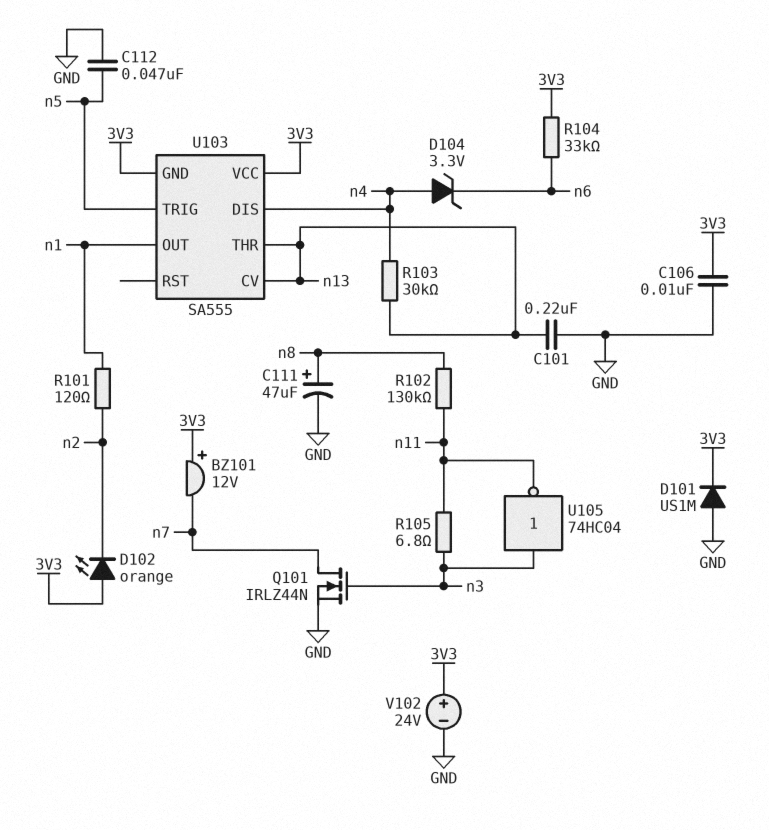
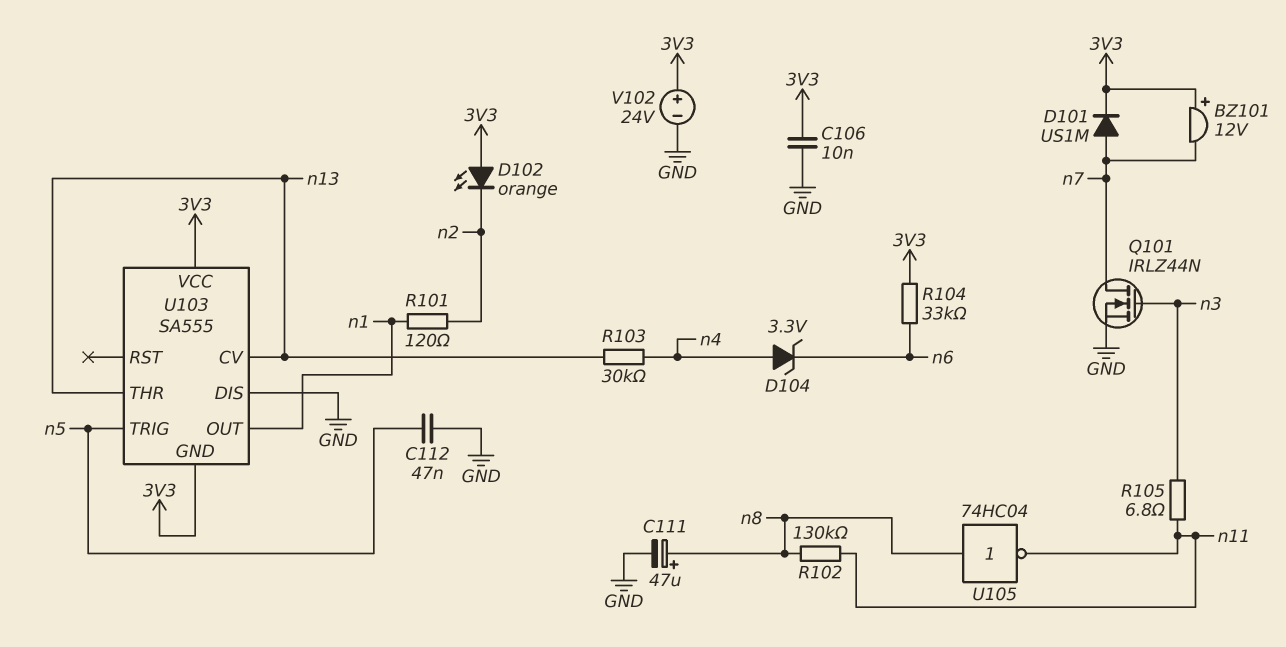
C101: 220nF (GND, n13) -> none
D101: diode US1M (A GND, K 3V3) -> diode US1M (A n7, K 3V3)
U103 pin DIS: n4 -> GND
U105: NOT 74HC04 (in n3, out n11) -> NOT 74HC04 (in n8, out n11)

